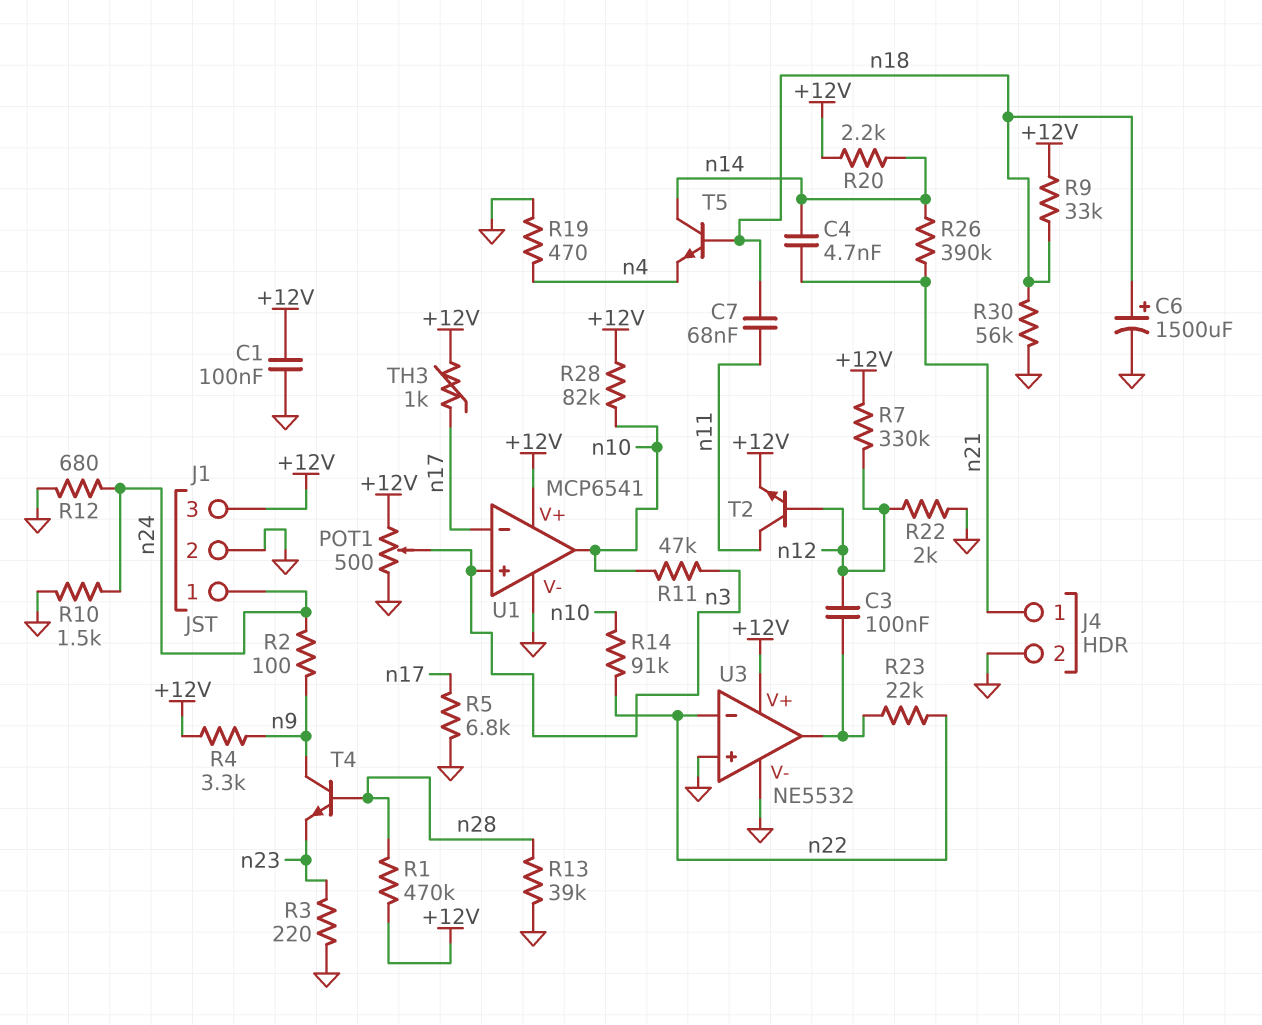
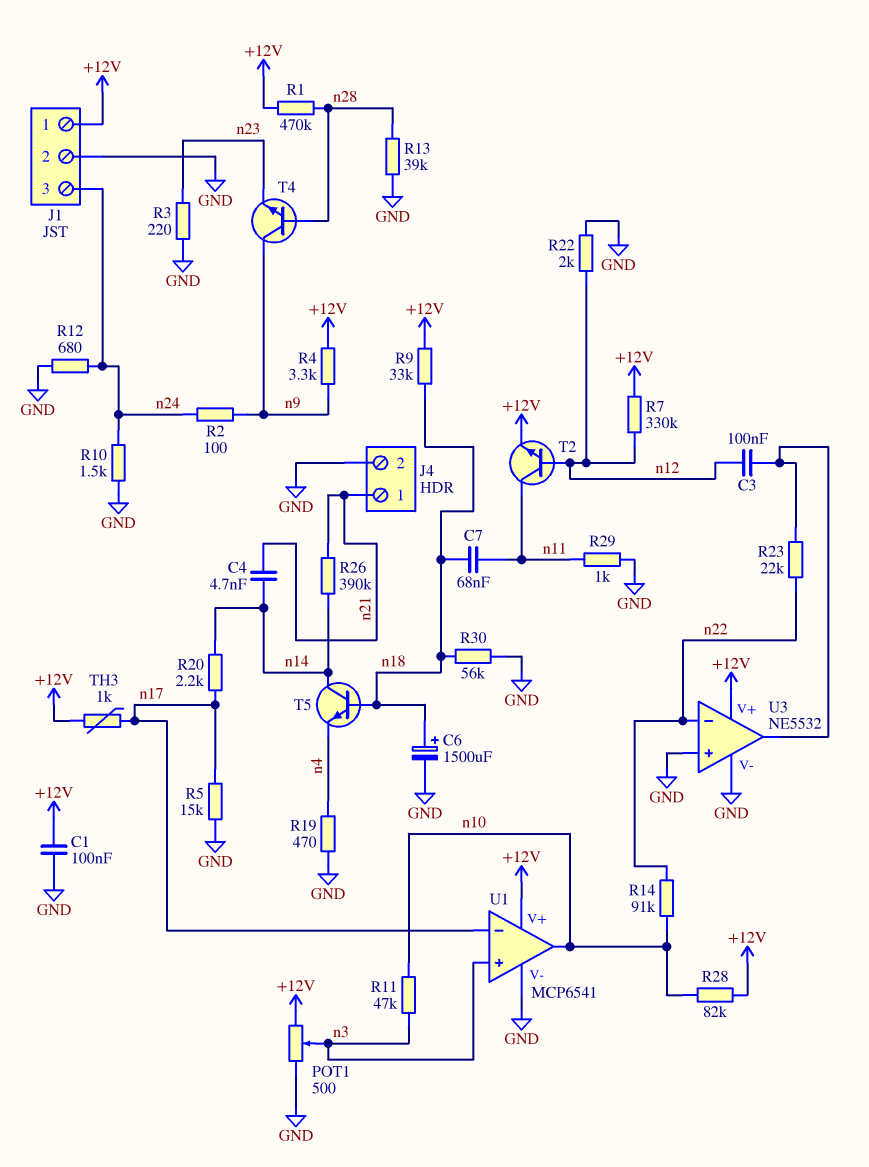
J1 pin 1: n24 -> +12V
J1 pin 3: +12V -> n24
R5: 6.8k (GND, n17) -> 15k (GND, n17)
R20: 2.2k (+12V, n14) -> 2.2k (n14, n17)
R29: none -> 1k (GND, n11)

